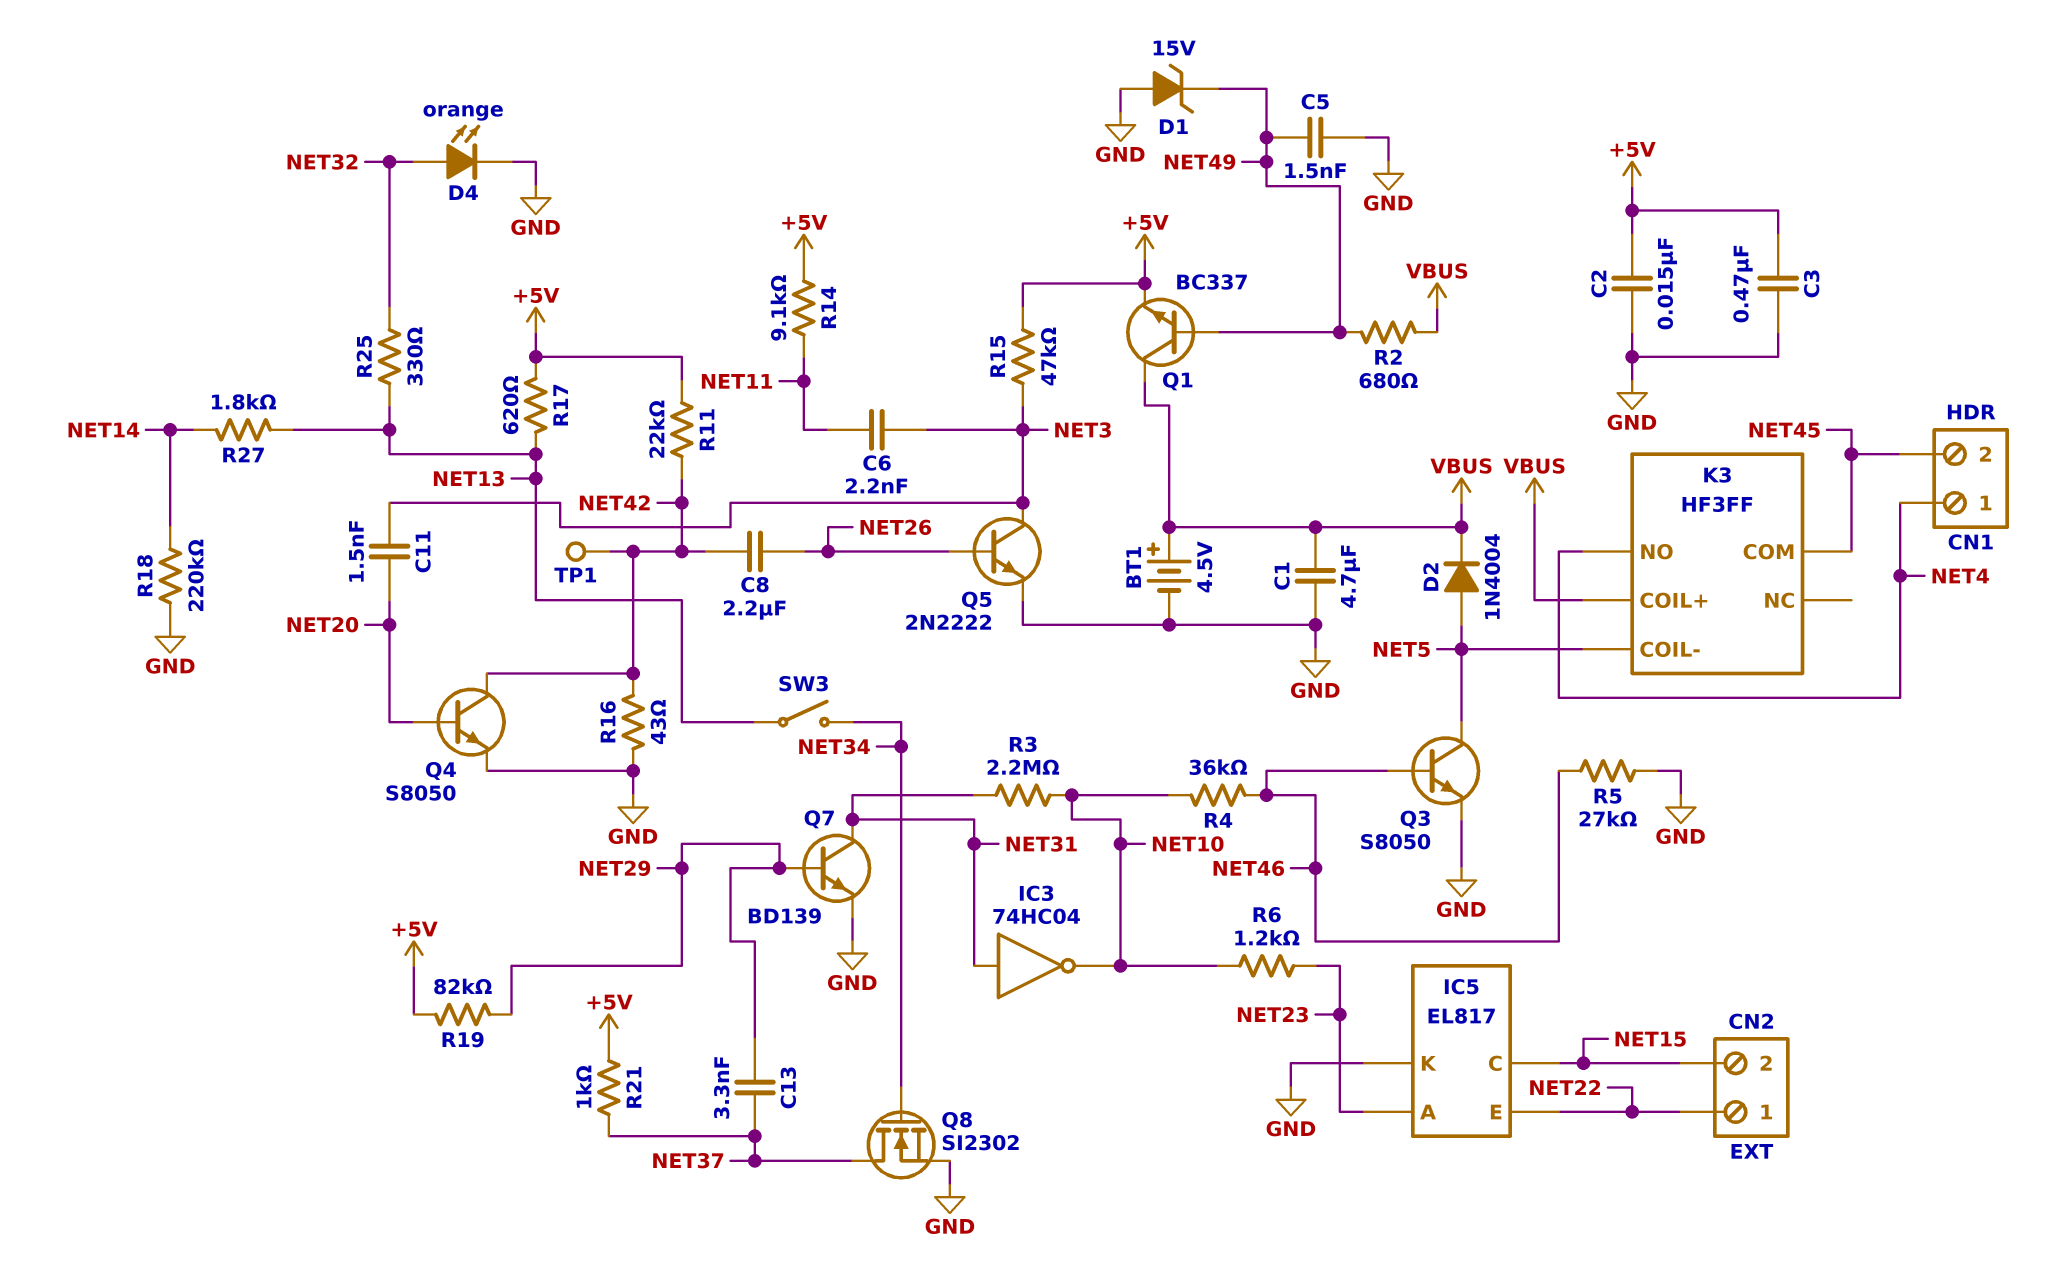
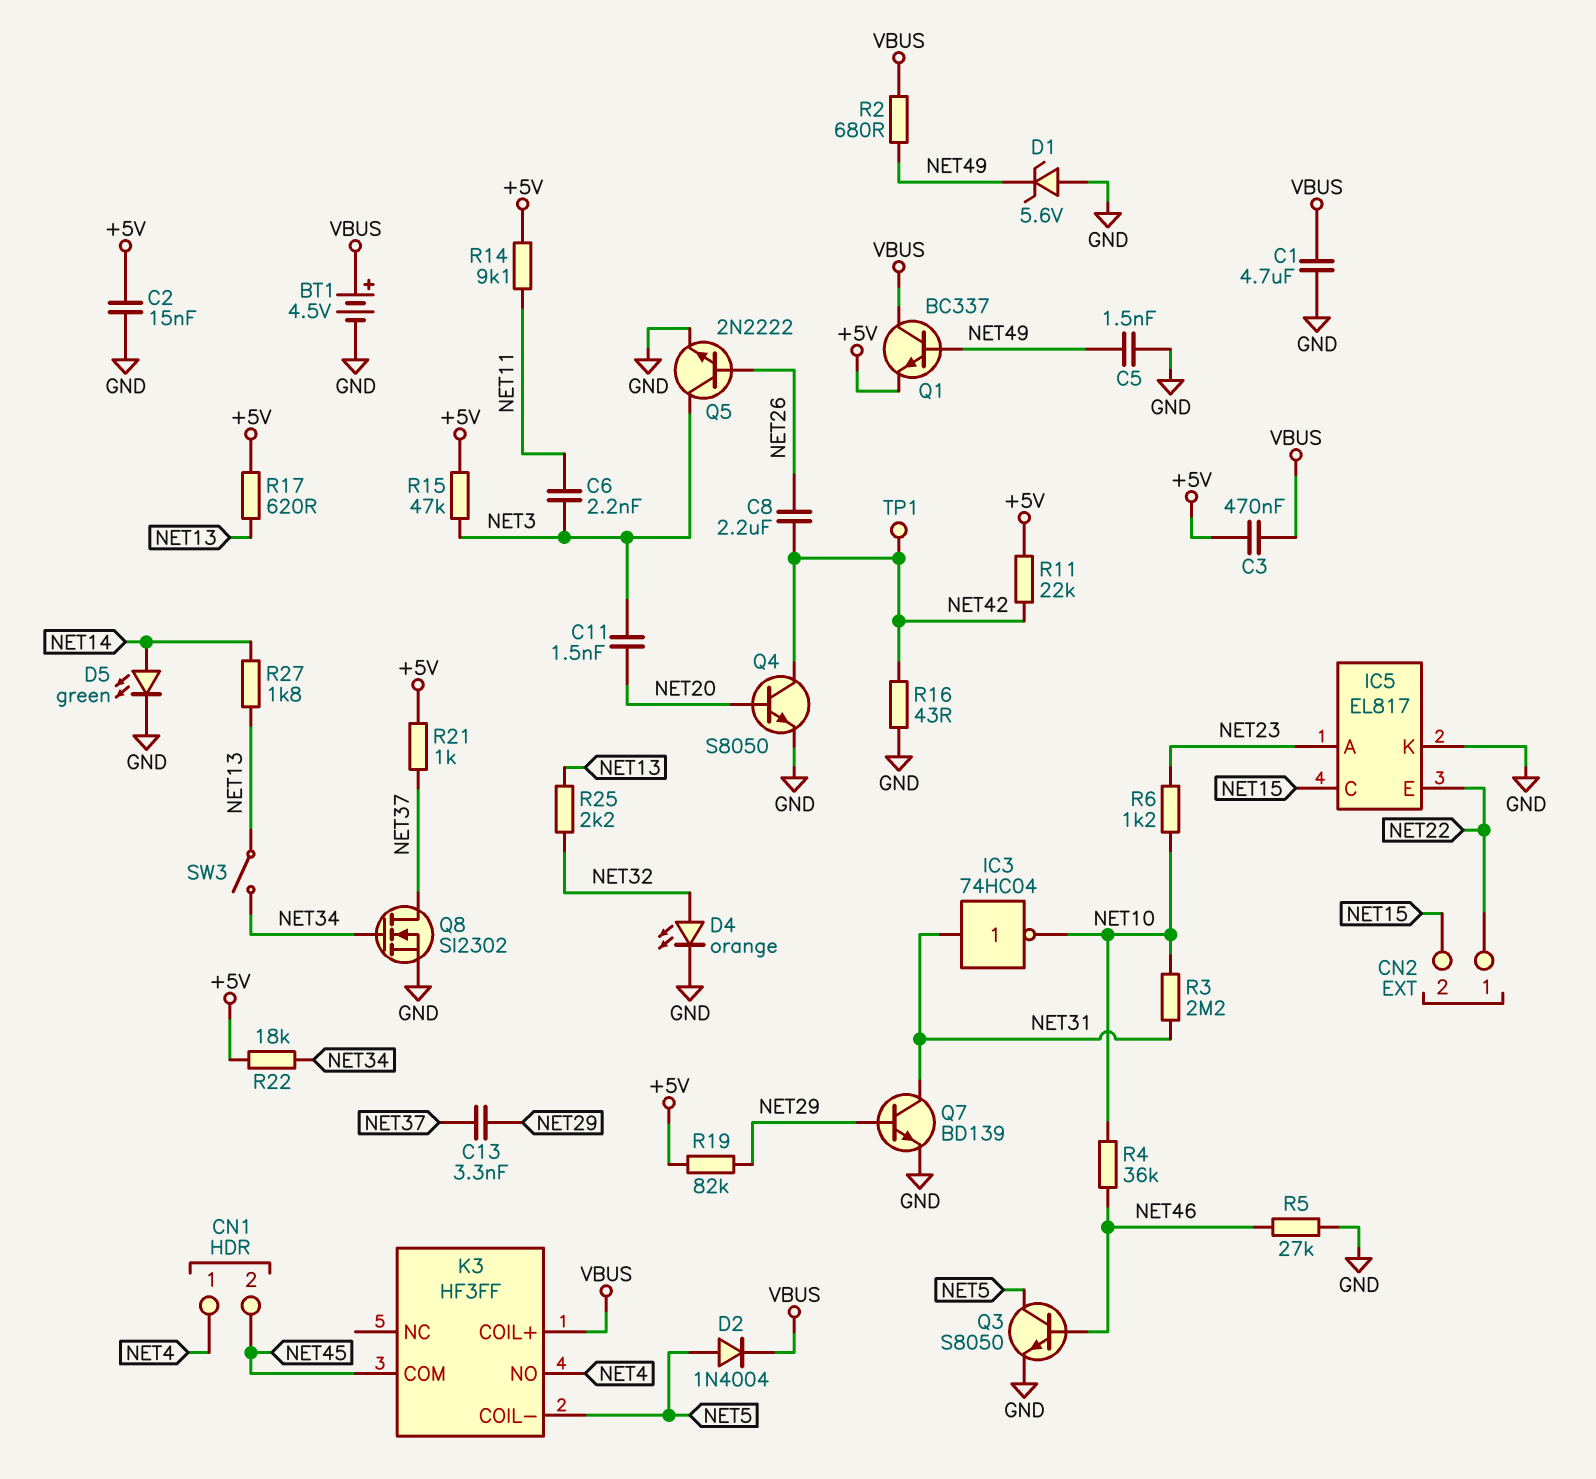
C3: 470nF (+5V, GND) -> 470nF (+5V, VBUS)
D1: zener 15V (A GND, K NET49) -> zener 5.6V (A GND, K NET49)
D5: none -> LED green (A NET14, K GND)
R18: 220k (GND, NET14) -> none
R22: none -> 18k (+5V, NET34)
R25: 330 (NET13, NET32) -> 2.2k (NET13, NET32)

